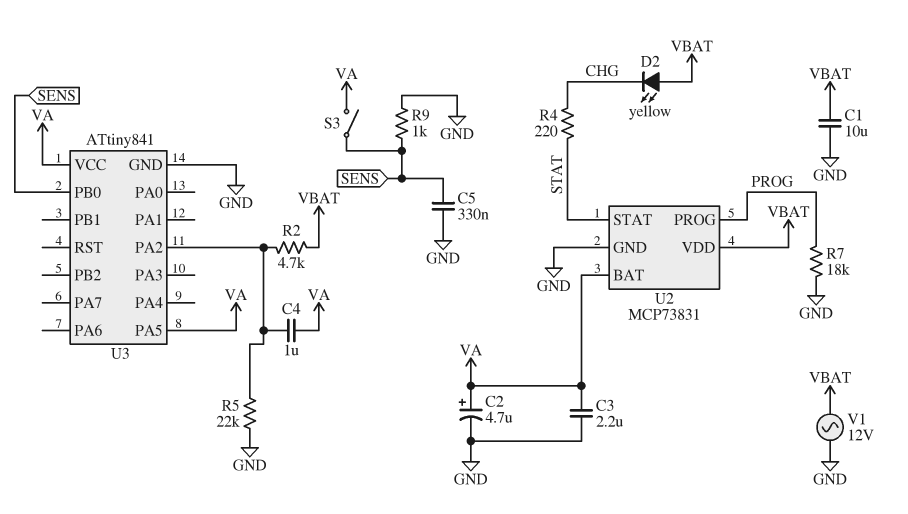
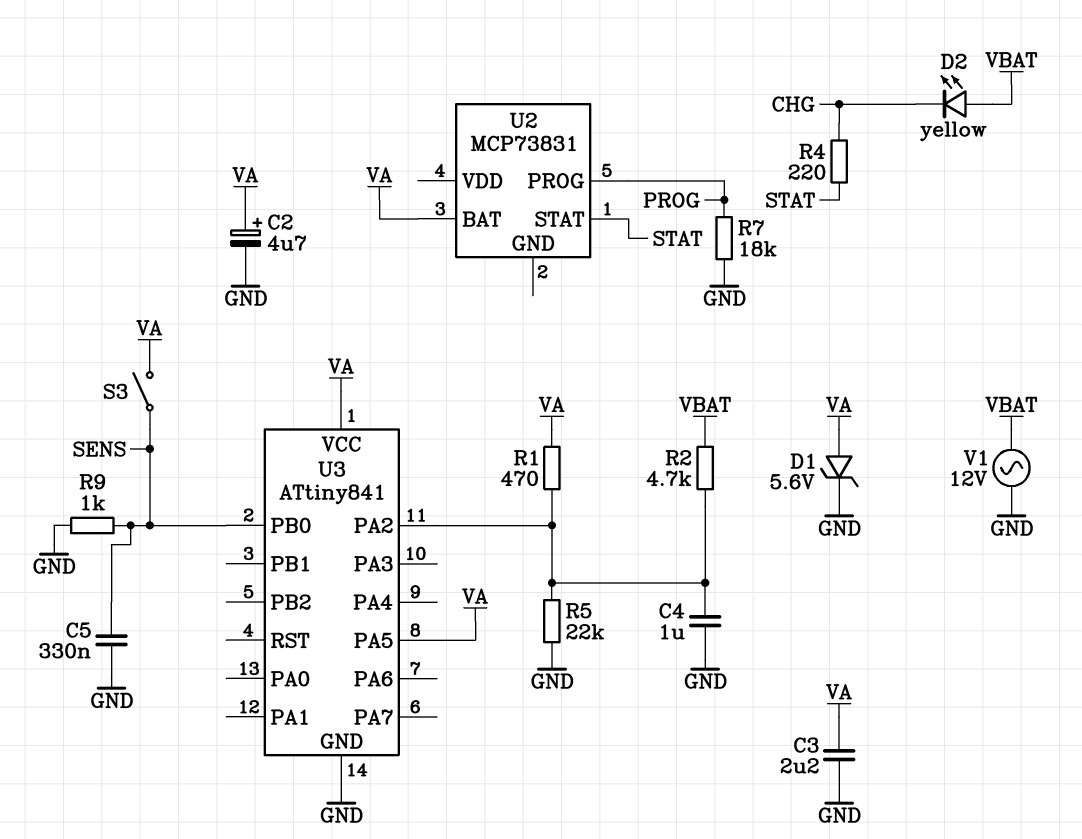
C1: 10uF (GND, VBAT) -> none
C4: 1uF (U3/PA2, VA) -> 1uF (GND, U3/PA2)
D1: none -> zener 5.6V (A VA, K GND)
R1: none -> 470 (U3/PA2, VA)
U2 pin GND: GND -> none
U2 pin VDD: VBAT -> none

